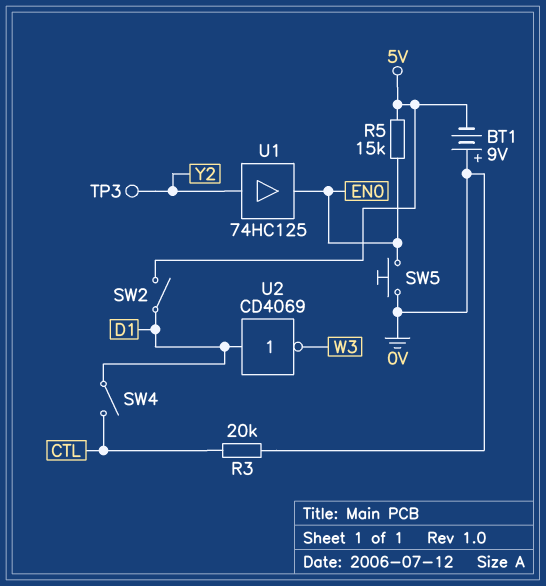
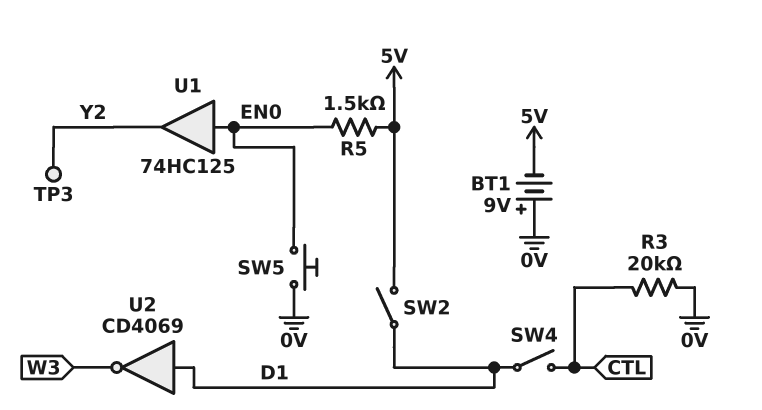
R5: 15k (5V, EN0) -> 1.5k (5V, EN0)
U1: buffer 74HC125 (in Y2, out EN0) -> buffer 74HC125 (in EN0, out Y2)

